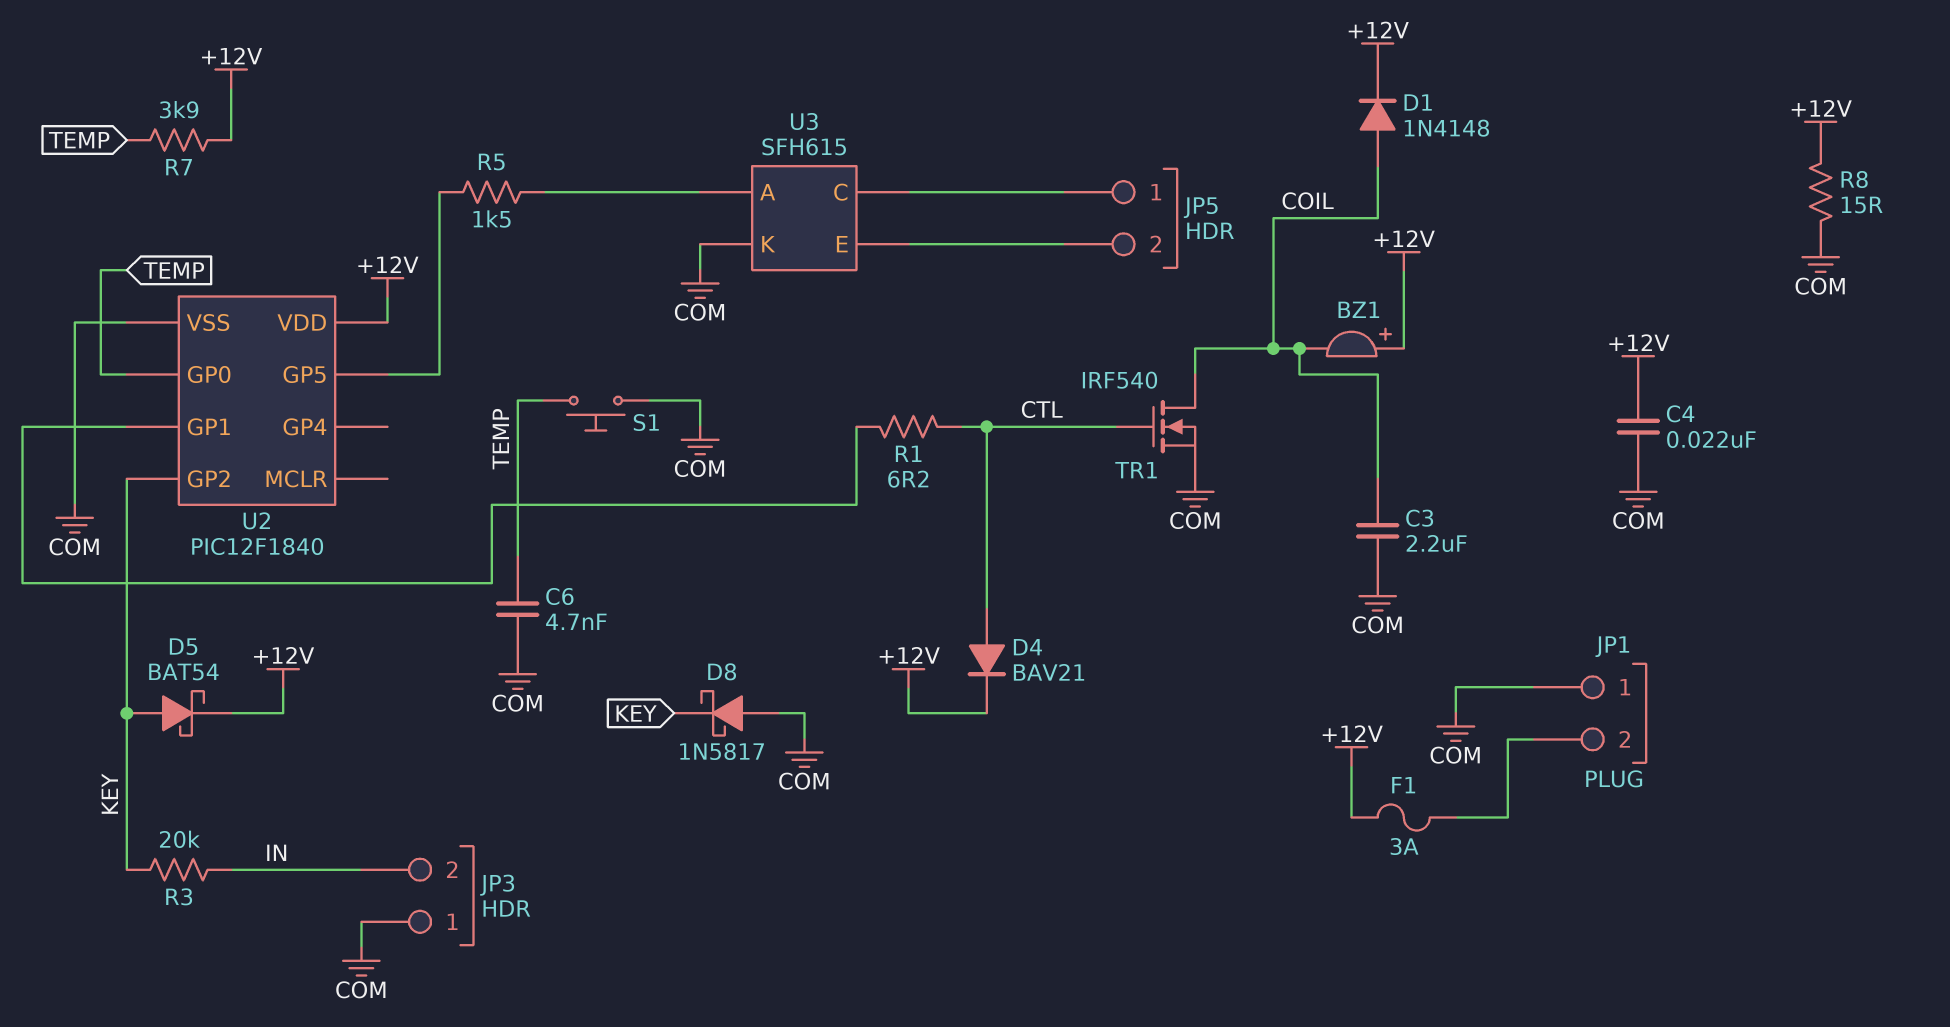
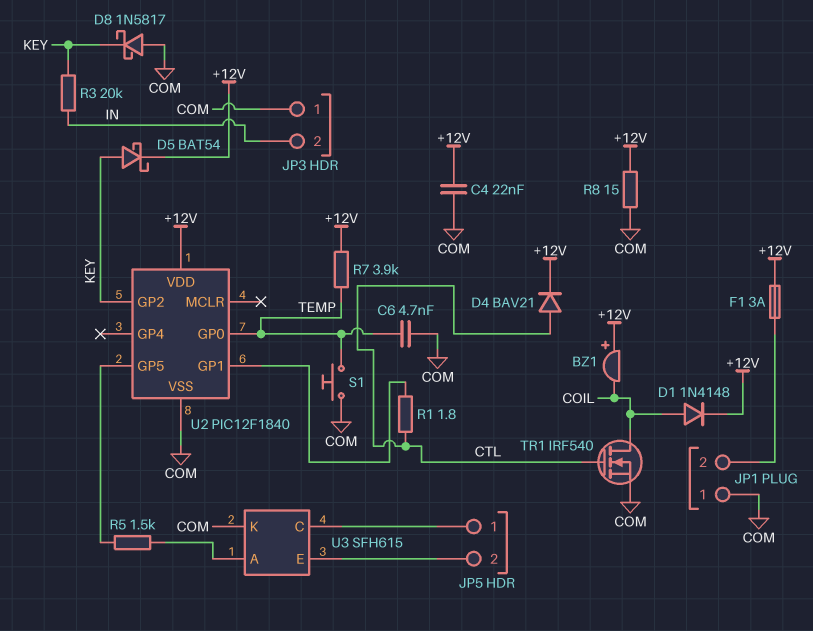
C3: 2.2uF (COIL, COM) -> none
R1: 6.2 (CTL, U2/GP1) -> 1.8 (CTL, U2/GP1)

